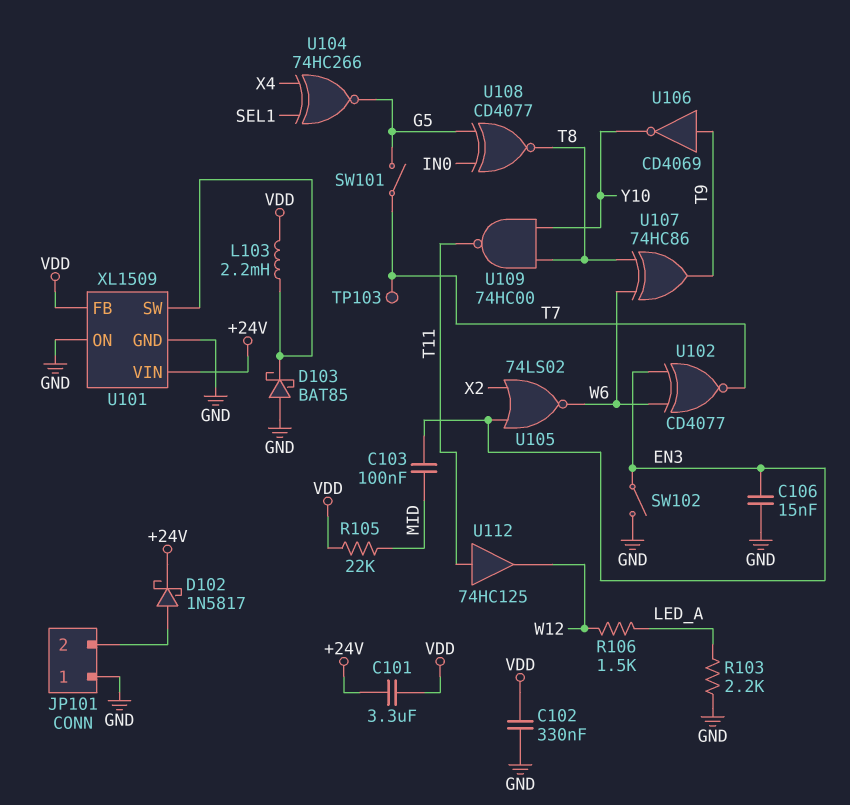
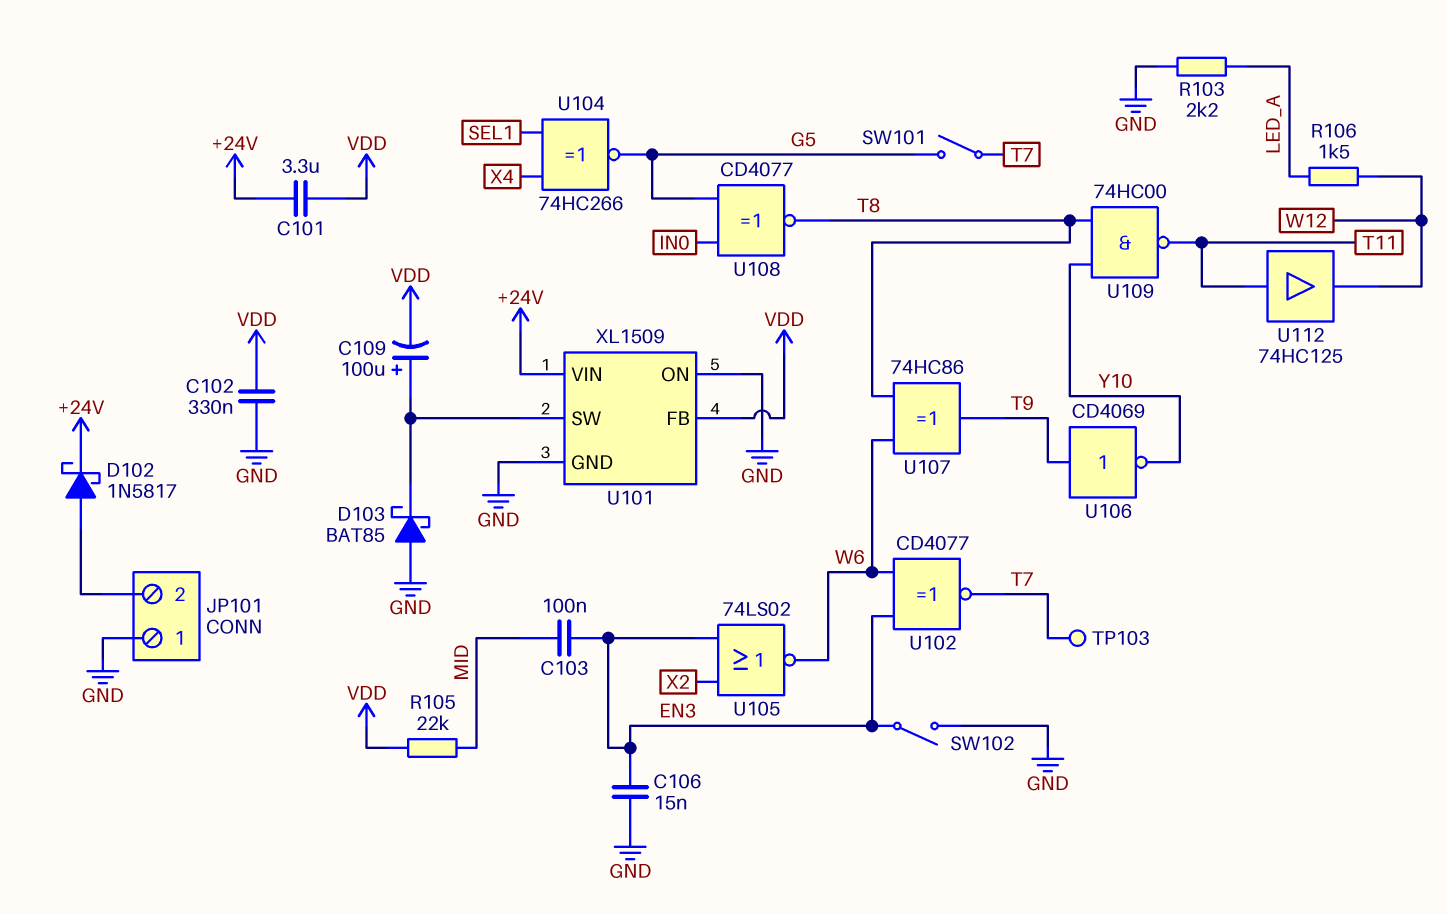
C109: none -> 100uF (plus U101/SW, minus VDD)
L103: 2.2mH (U101/SW, VDD) -> none

